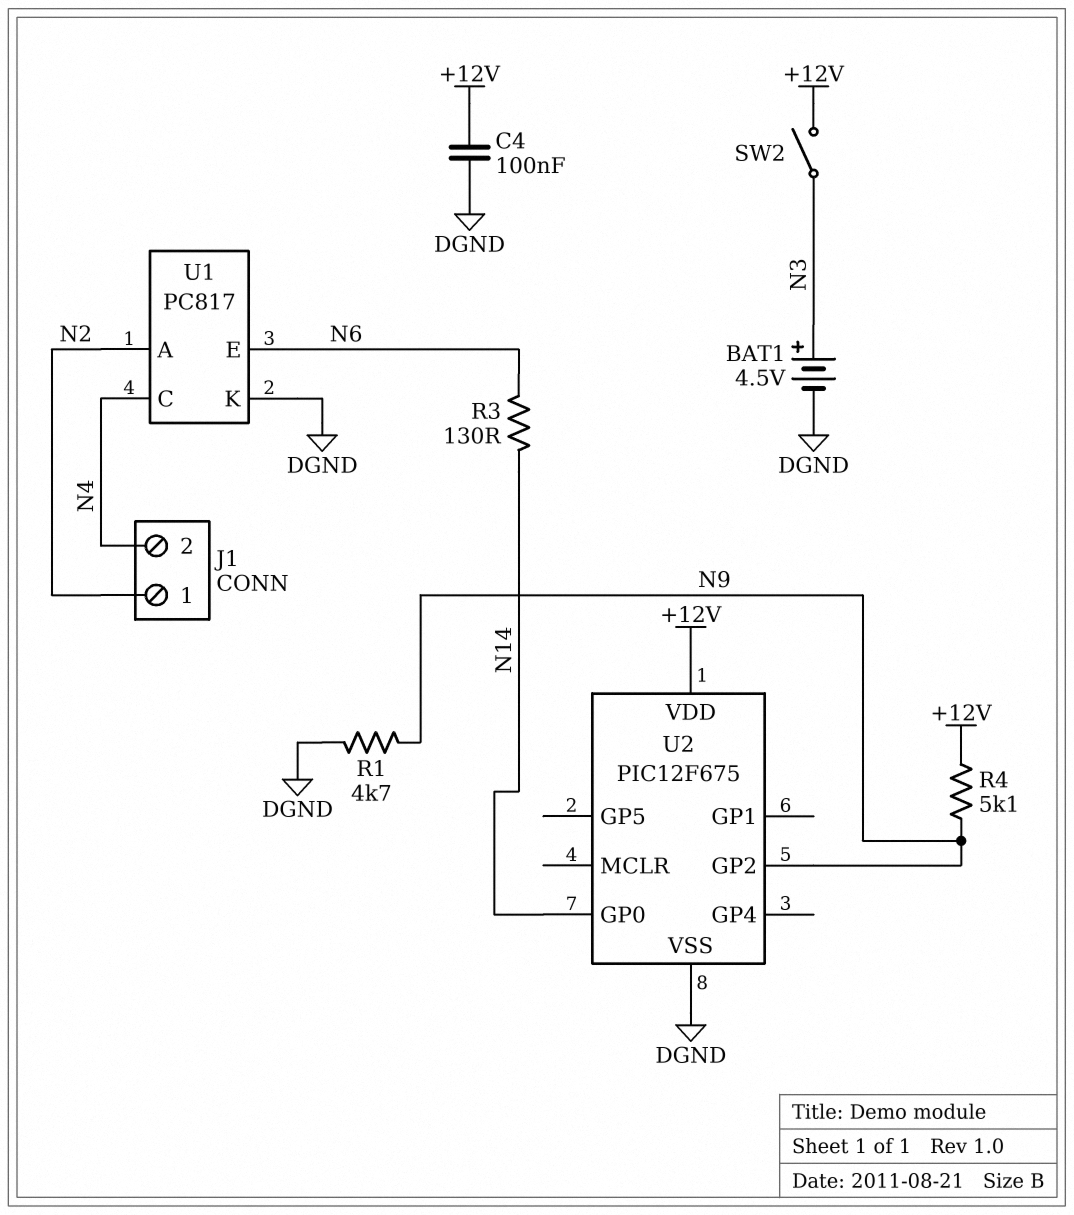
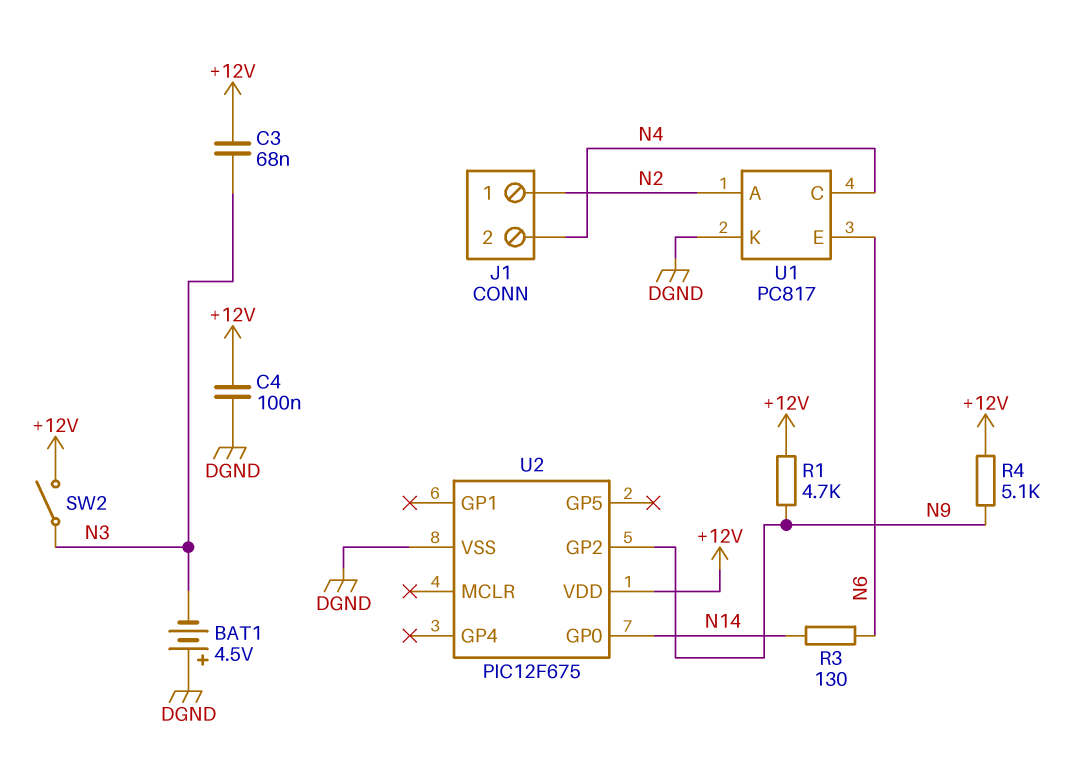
BAT1: 4.5V (plus N3, minus DGND) -> 4.5V (plus DGND, minus N3)
C3: none -> 68nF (+12V, N3)
R1: 4.7k (DGND, N9) -> 4.7k (+12V, N9)

